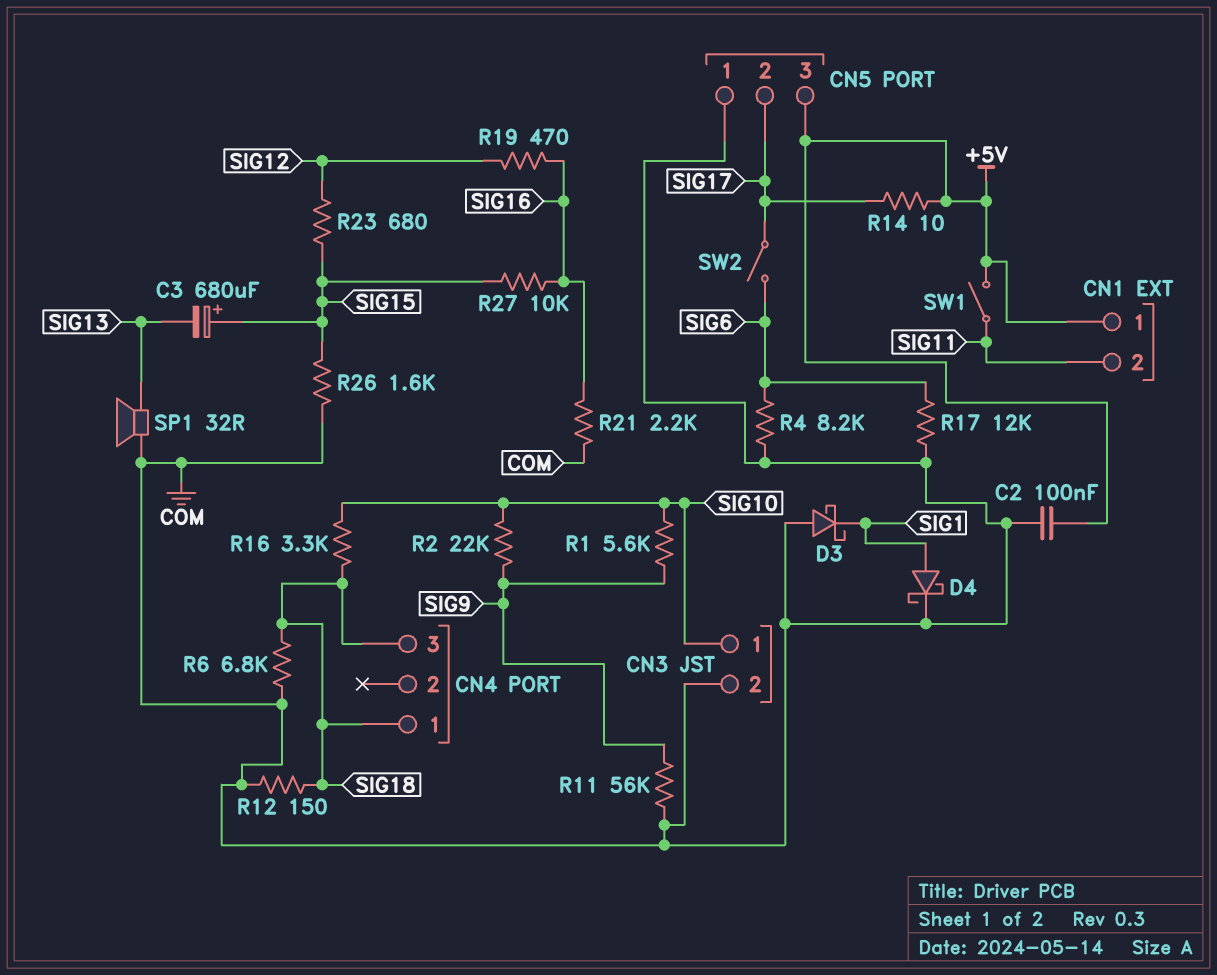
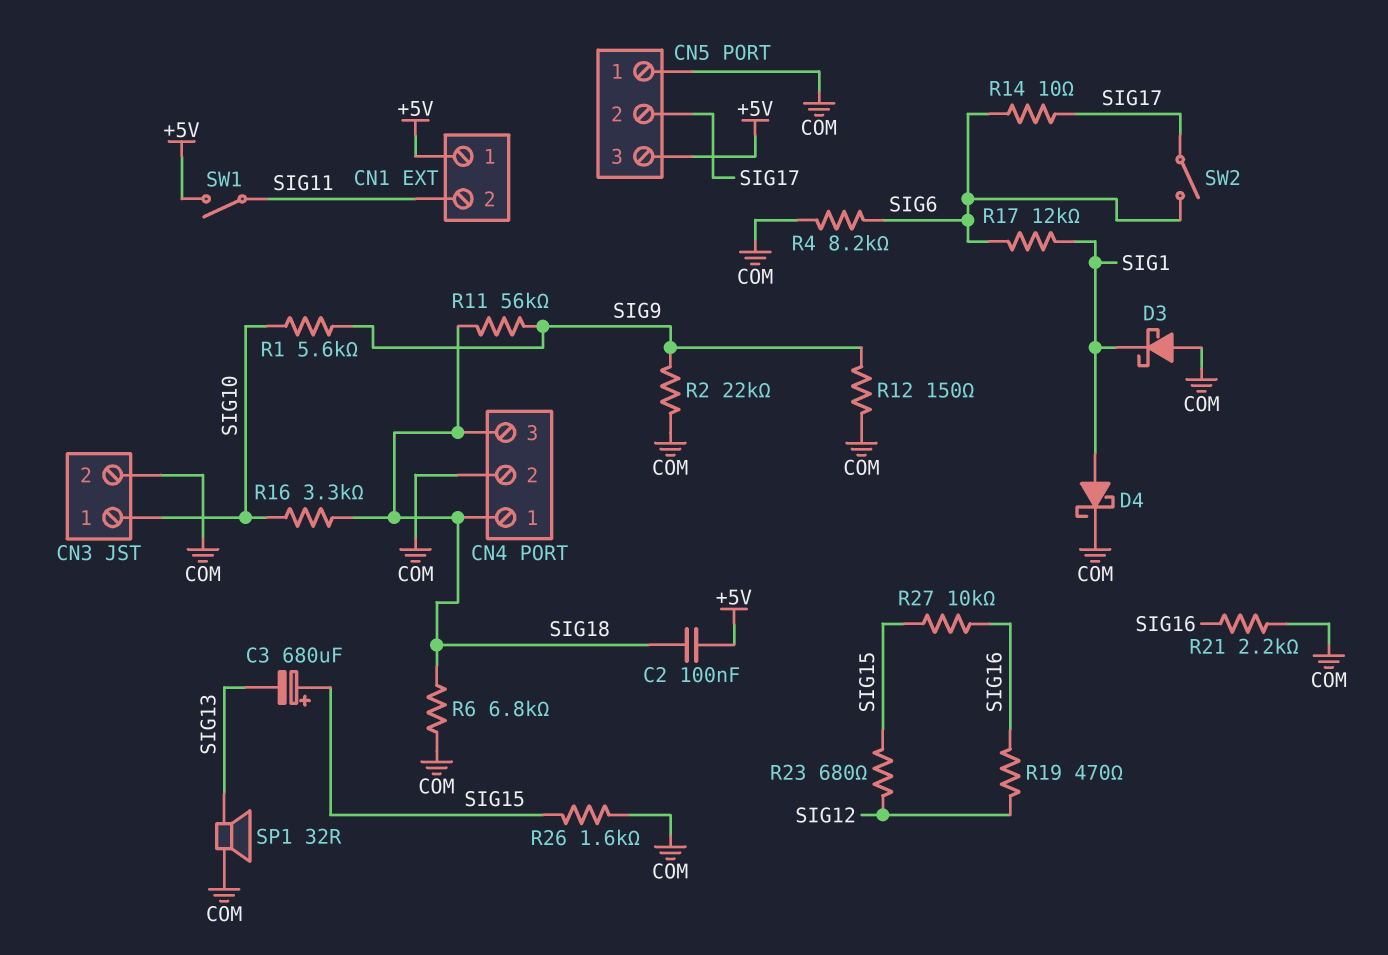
C2: 100nF (+5V, COM) -> 100nF (+5V, SIG18)
CN4 pin 2: none -> COM
R2: 22k (SIG9, SIG10) -> 22k (COM, SIG9)
R11: 56k (COM, SIG9) -> 56k (SIG9, SIG18)
R12: 150 (COM, SIG18) -> 150 (COM, SIG9)
R14: 10 (+5V, SIG17) -> 10 (SIG6, SIG17)
R17: 12k (COM, SIG6) -> 12k (SIG1, SIG6)

